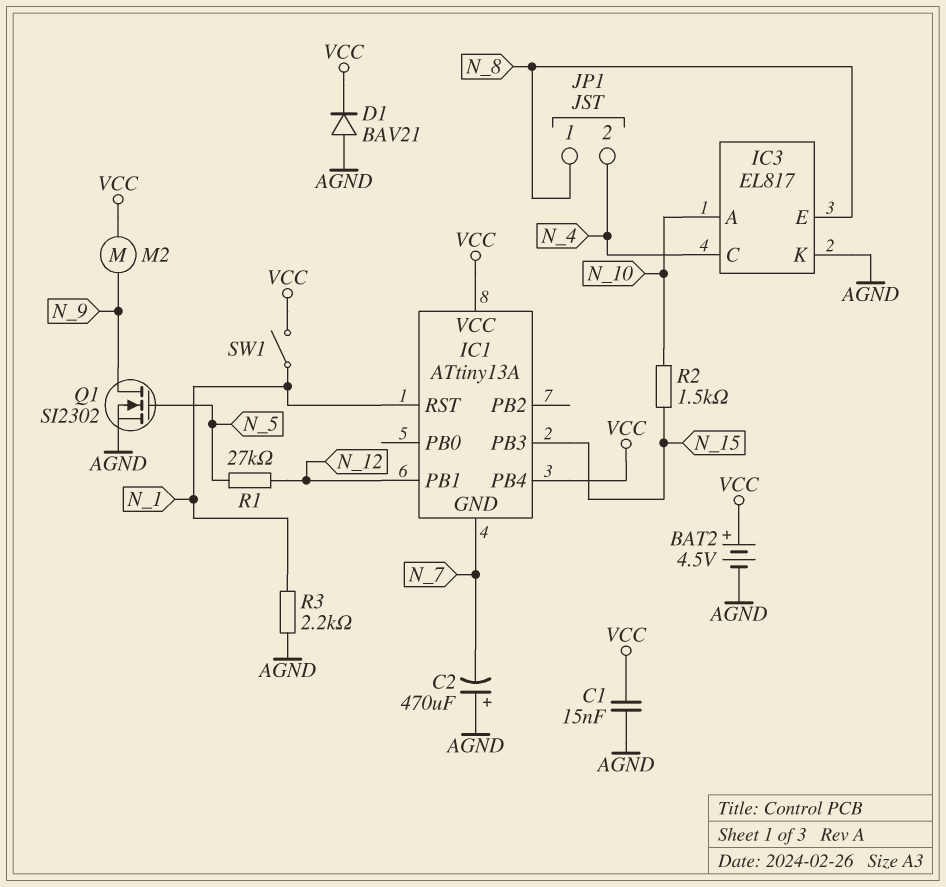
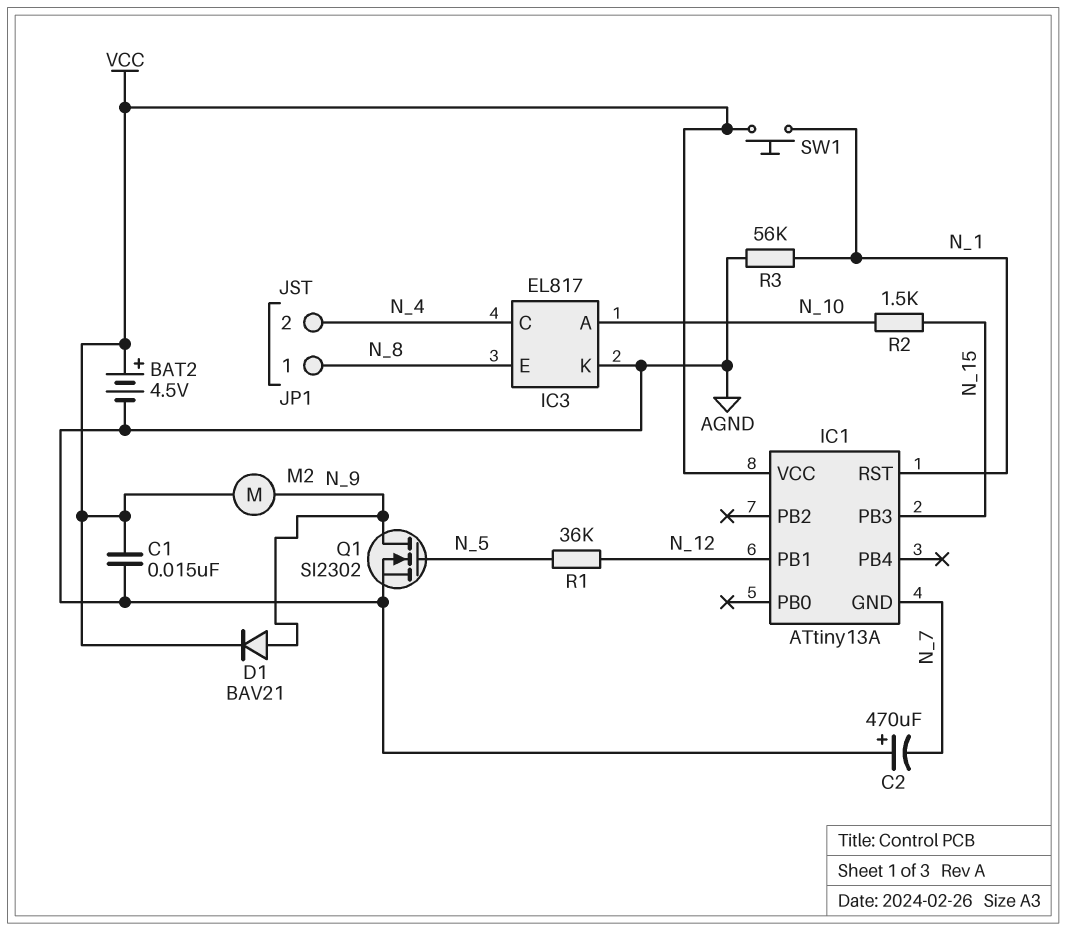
D1: diode BAV21 (A AGND, K VCC) -> diode BAV21 (A N_9, K VCC)
IC1 pin PB4: VCC -> none
R1: 27k (N_5, N_12) -> 36k (N_5, N_12)
R3: 2.2k (AGND, N_1) -> 56k (AGND, N_1)
SW1: switch (N_1, VCC) -> button (N_1, VCC)

